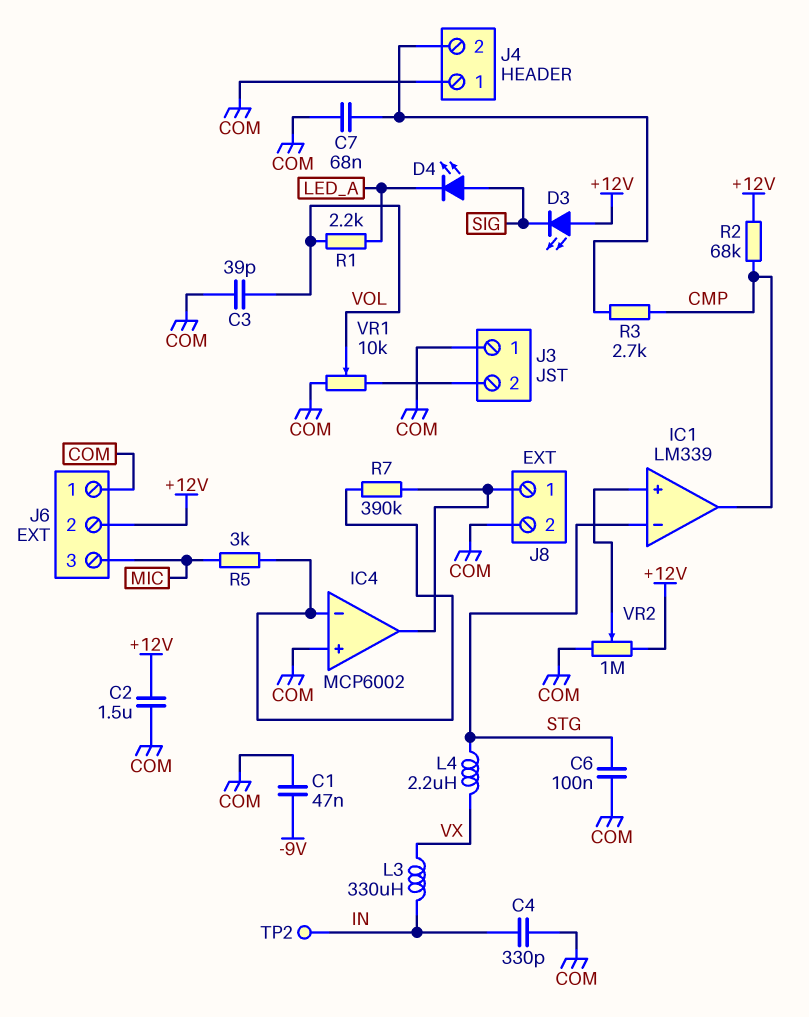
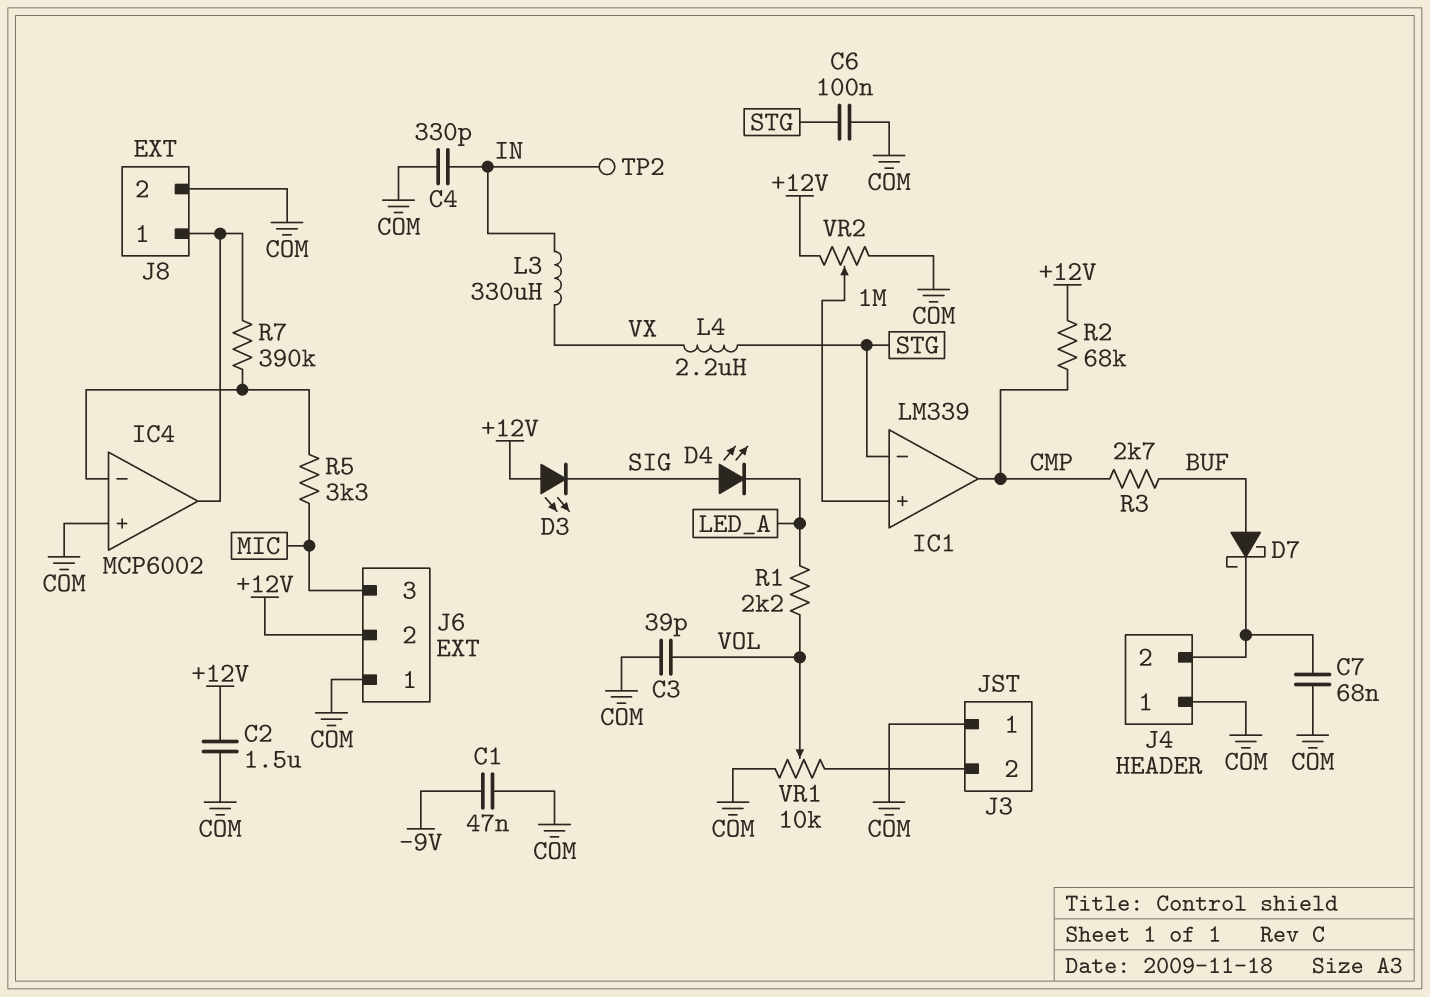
D7: none -> schottky (A BUF, K J4/2)
R3: 2.7k (CMP, J4/2) -> 2.7k (BUF, CMP)
R5: 3k (IC4/in-, MIC) -> 3.3k (IC4/in-, MIC)

